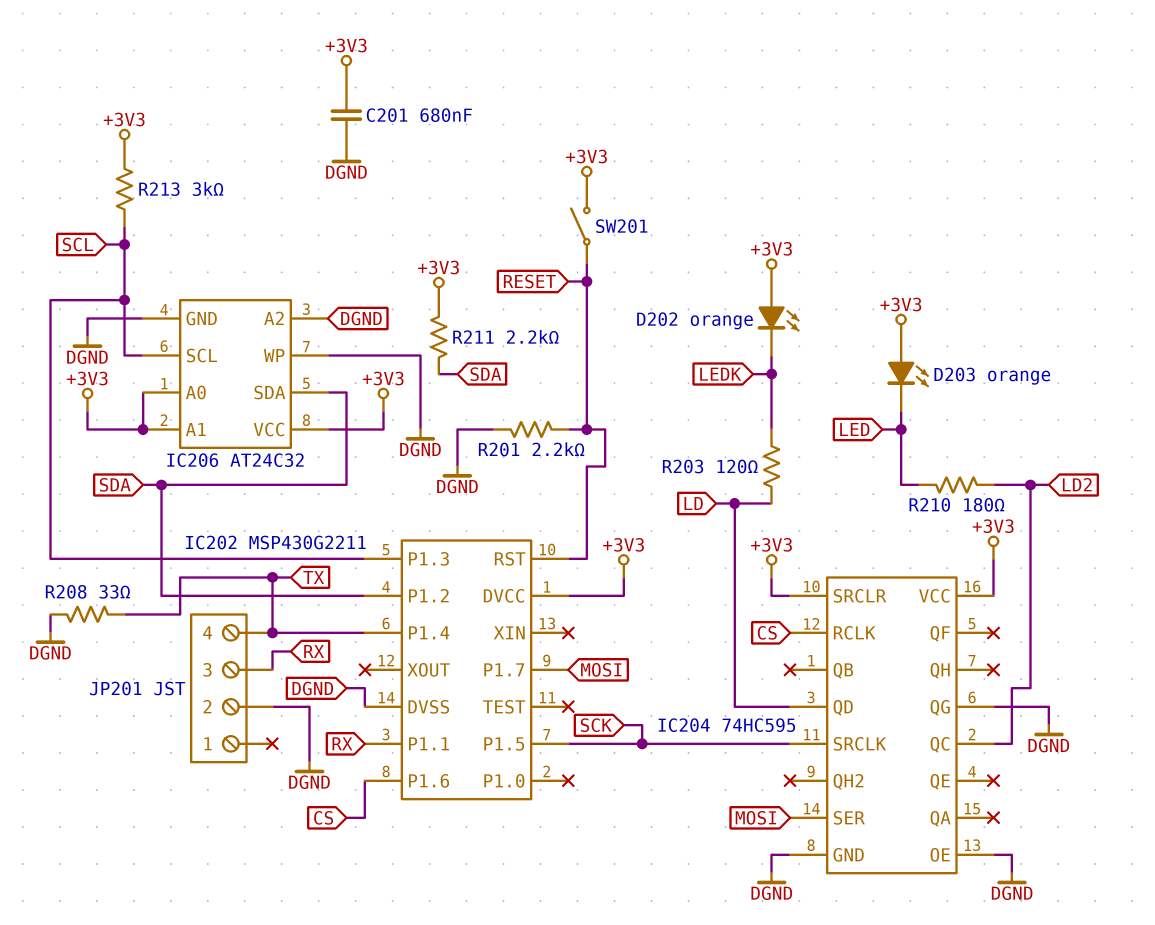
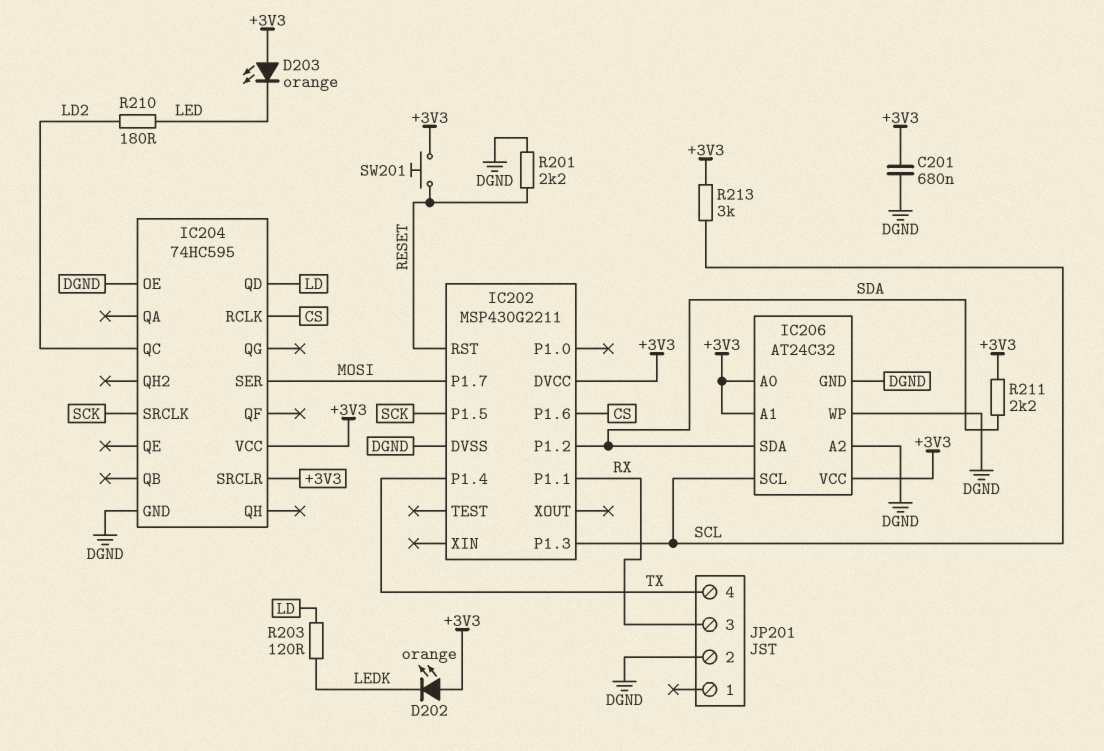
IC204 pin QG: DGND -> none
R208: 33 (DGND, TX) -> none
SW201: switch (+3V3, RESET) -> button (+3V3, RESET)

